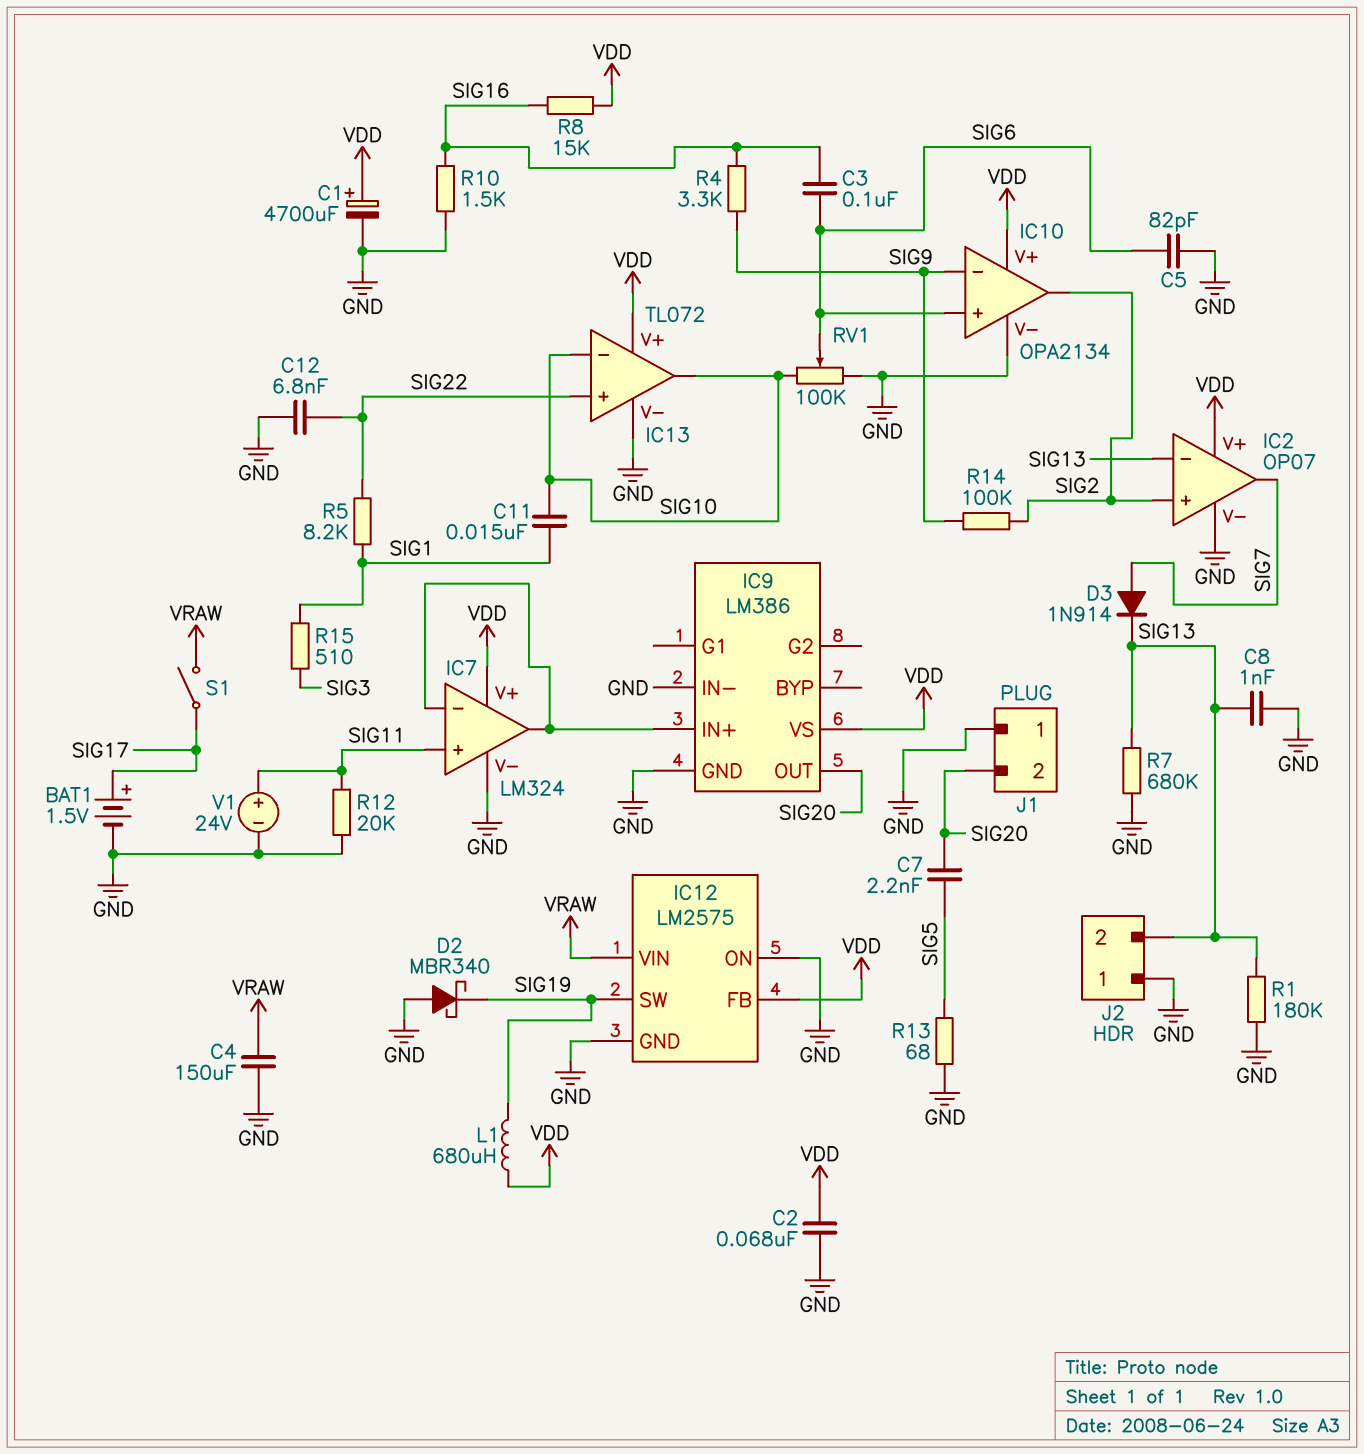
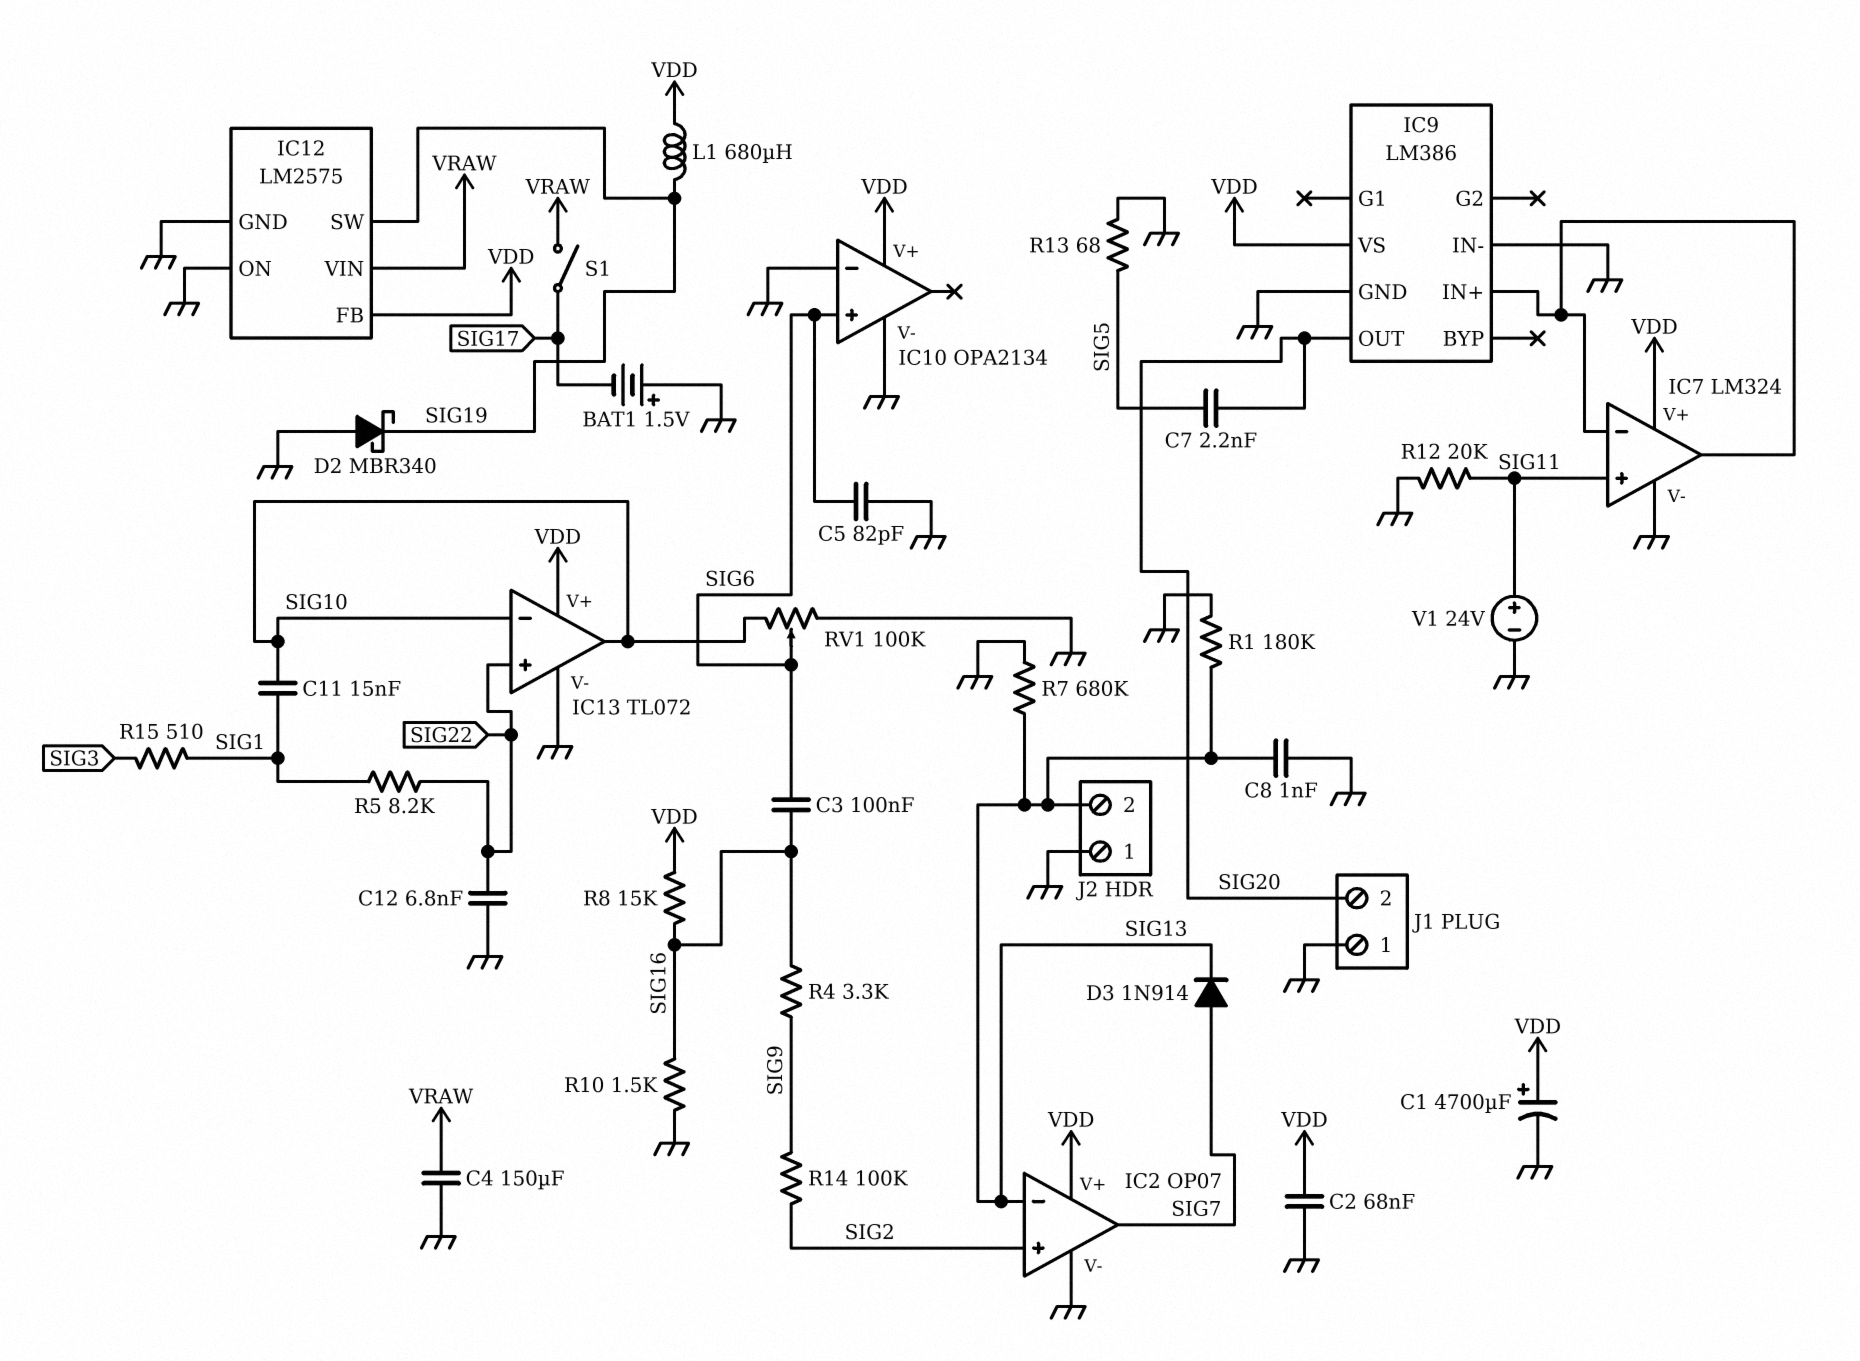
BAT1: 1.5V (plus SIG17, minus GND) -> 1.5V (plus GND, minus SIG17)
IC10 pin in-: SIG9 -> GND
IC10 pin out: SIG2 -> none

